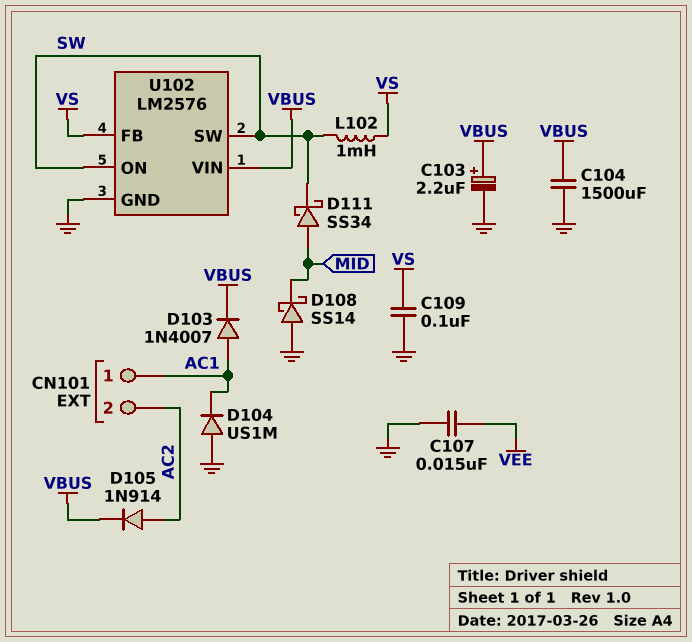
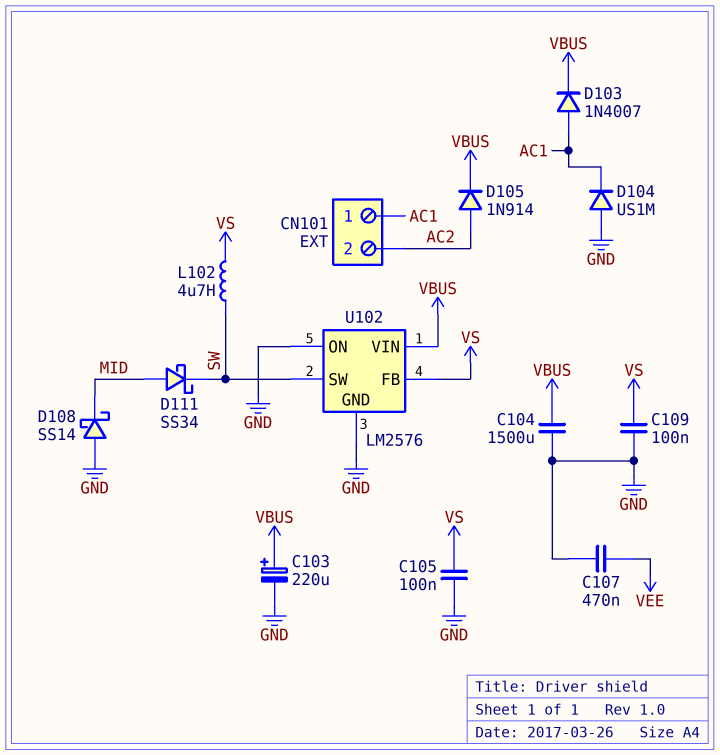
C103: 2.2uF (plus VBUS, minus GND) -> 220uF (plus VBUS, minus GND)
C105: none -> 100nF (GND, VS)
C107: 15nF (GND, VEE) -> 470nF (GND, VEE)
L102: 1mH (SW, VS) -> 4.7uH (SW, VS)
U102 pin ON: SW -> GND

